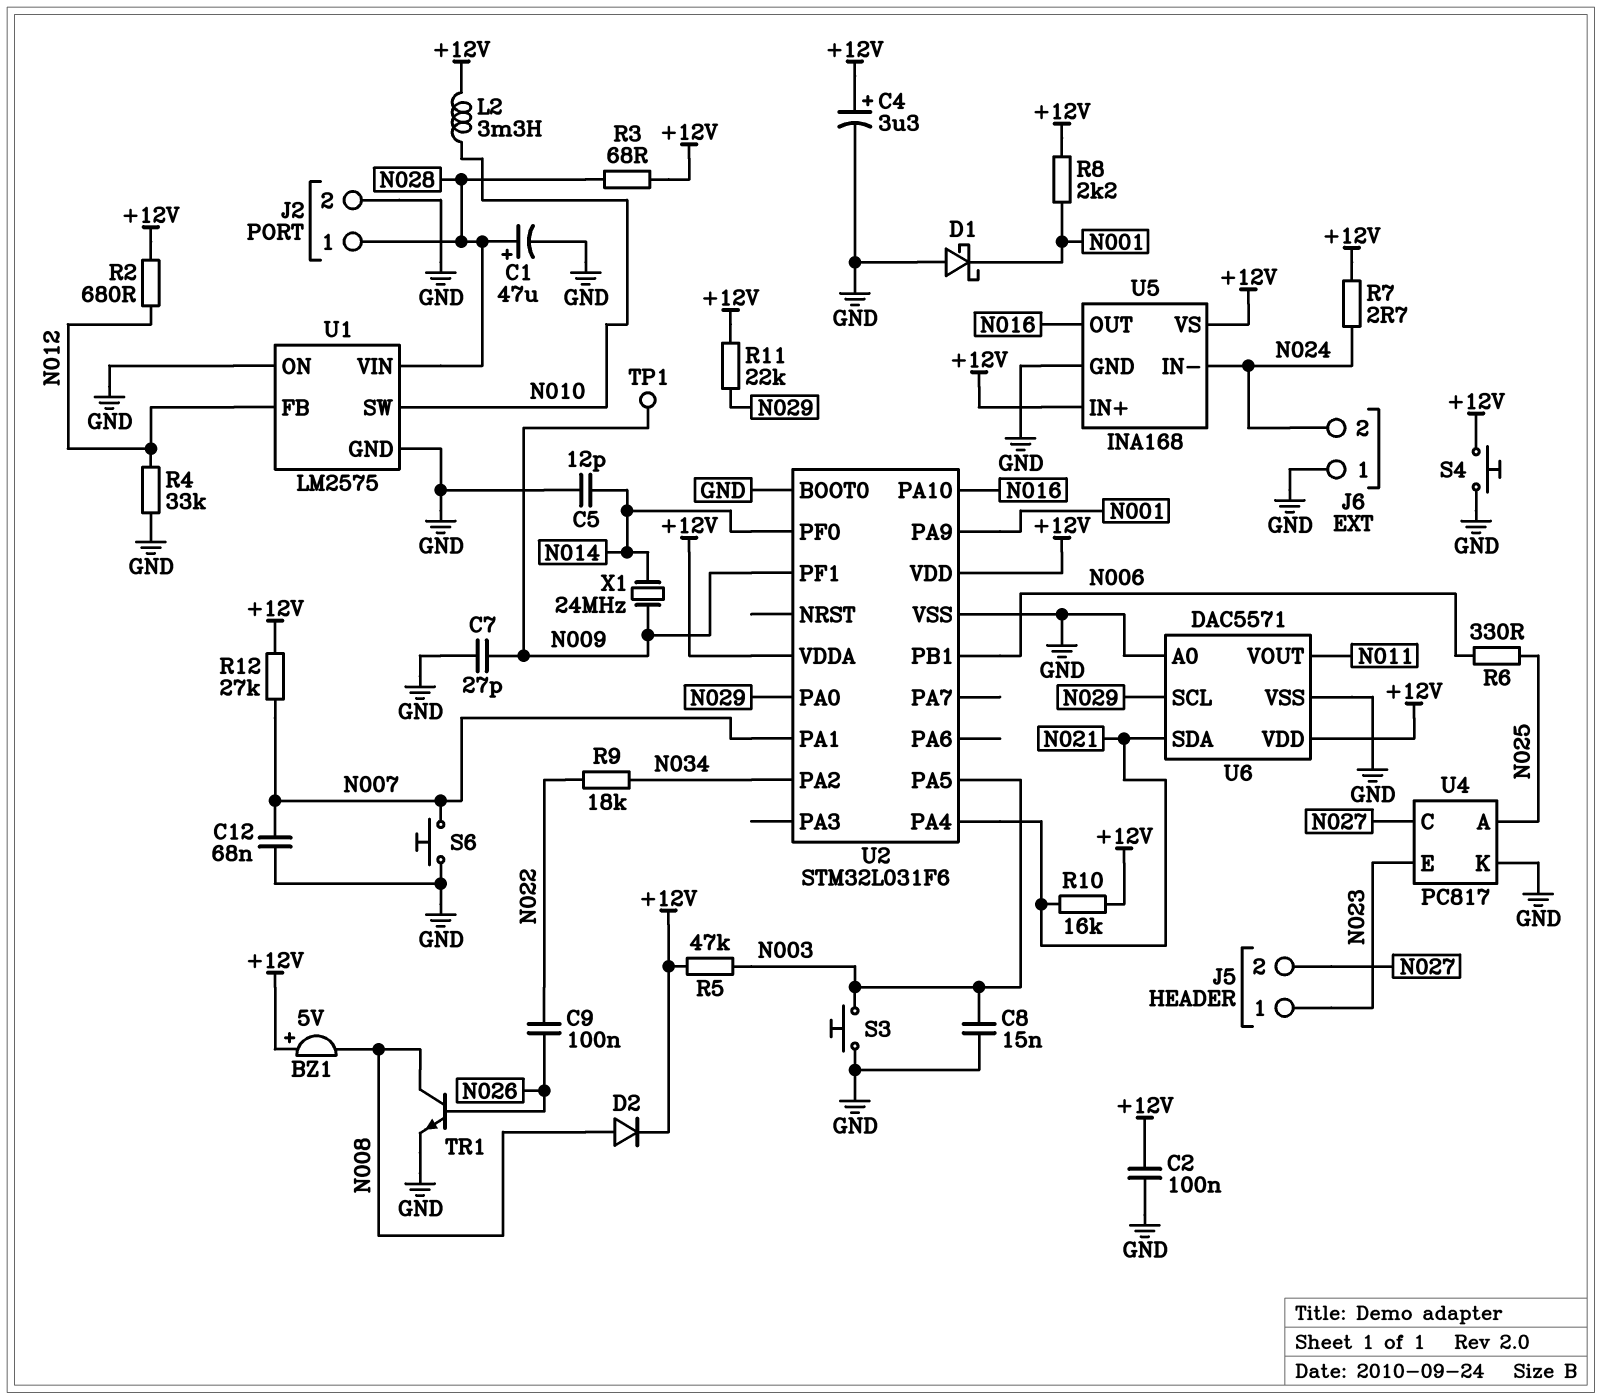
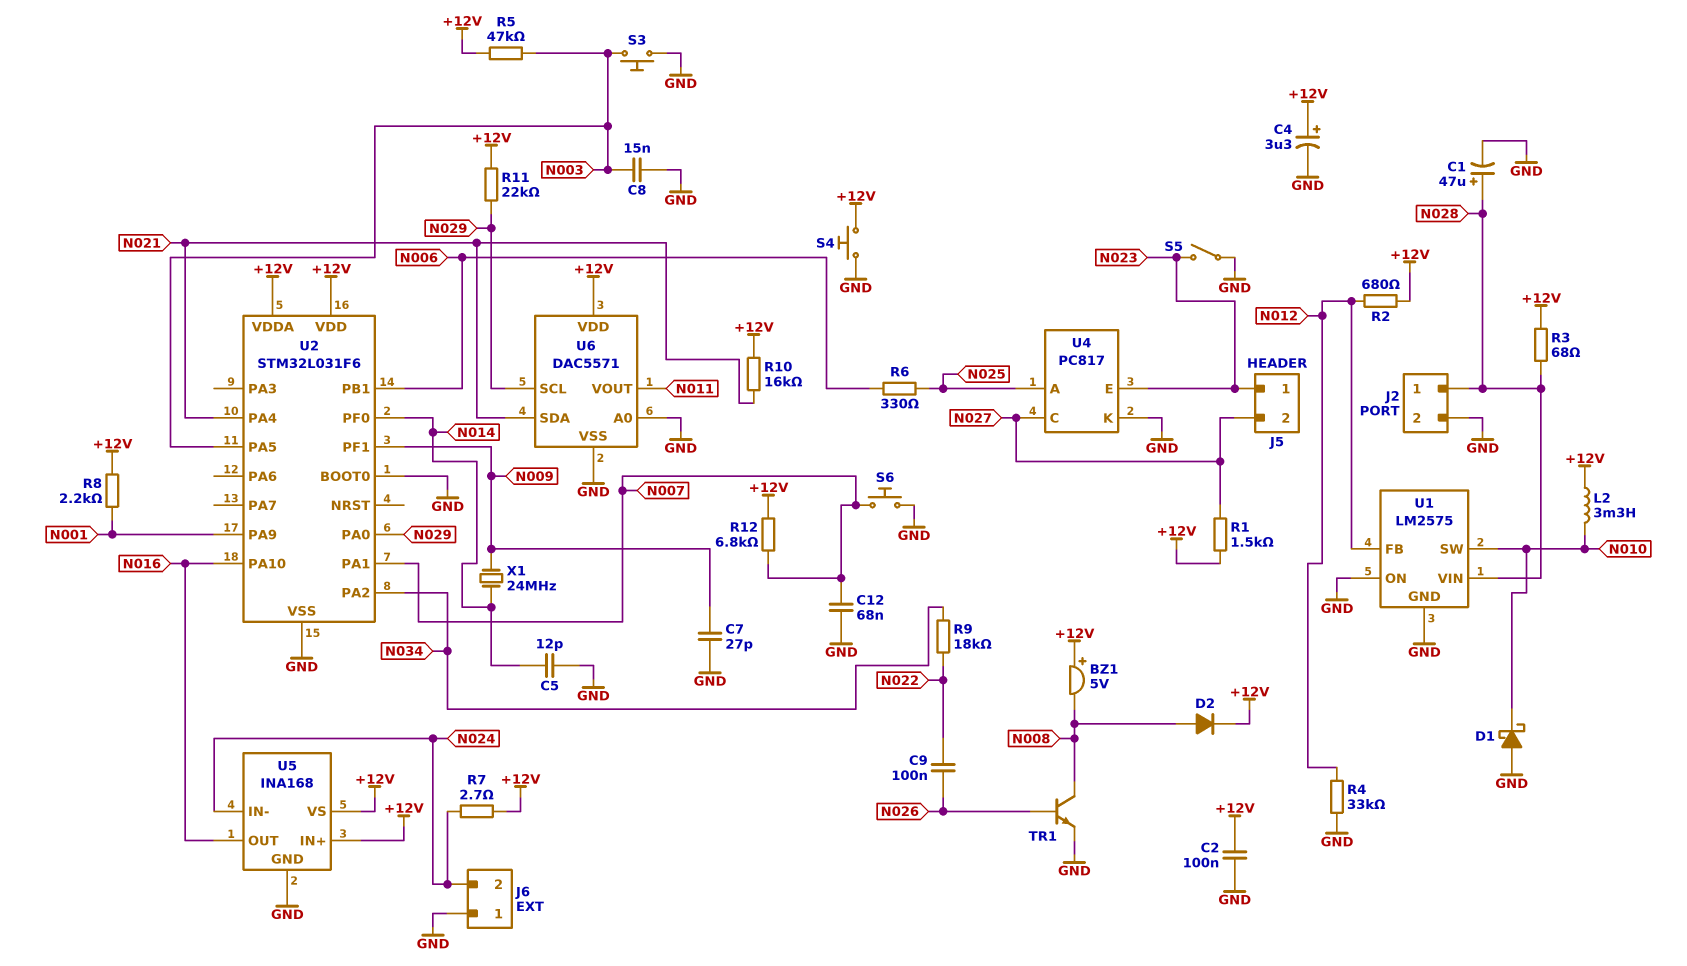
D1: schottky (A GND, K N001) -> schottky (A GND, K N010)
R1: none -> 1.5k (+12V, N027)
R12: 27k (+12V, N007) -> 6.8k (+12V, N007)
S5: none -> switch (GND, N023)
TP1: test point (N009) -> none

